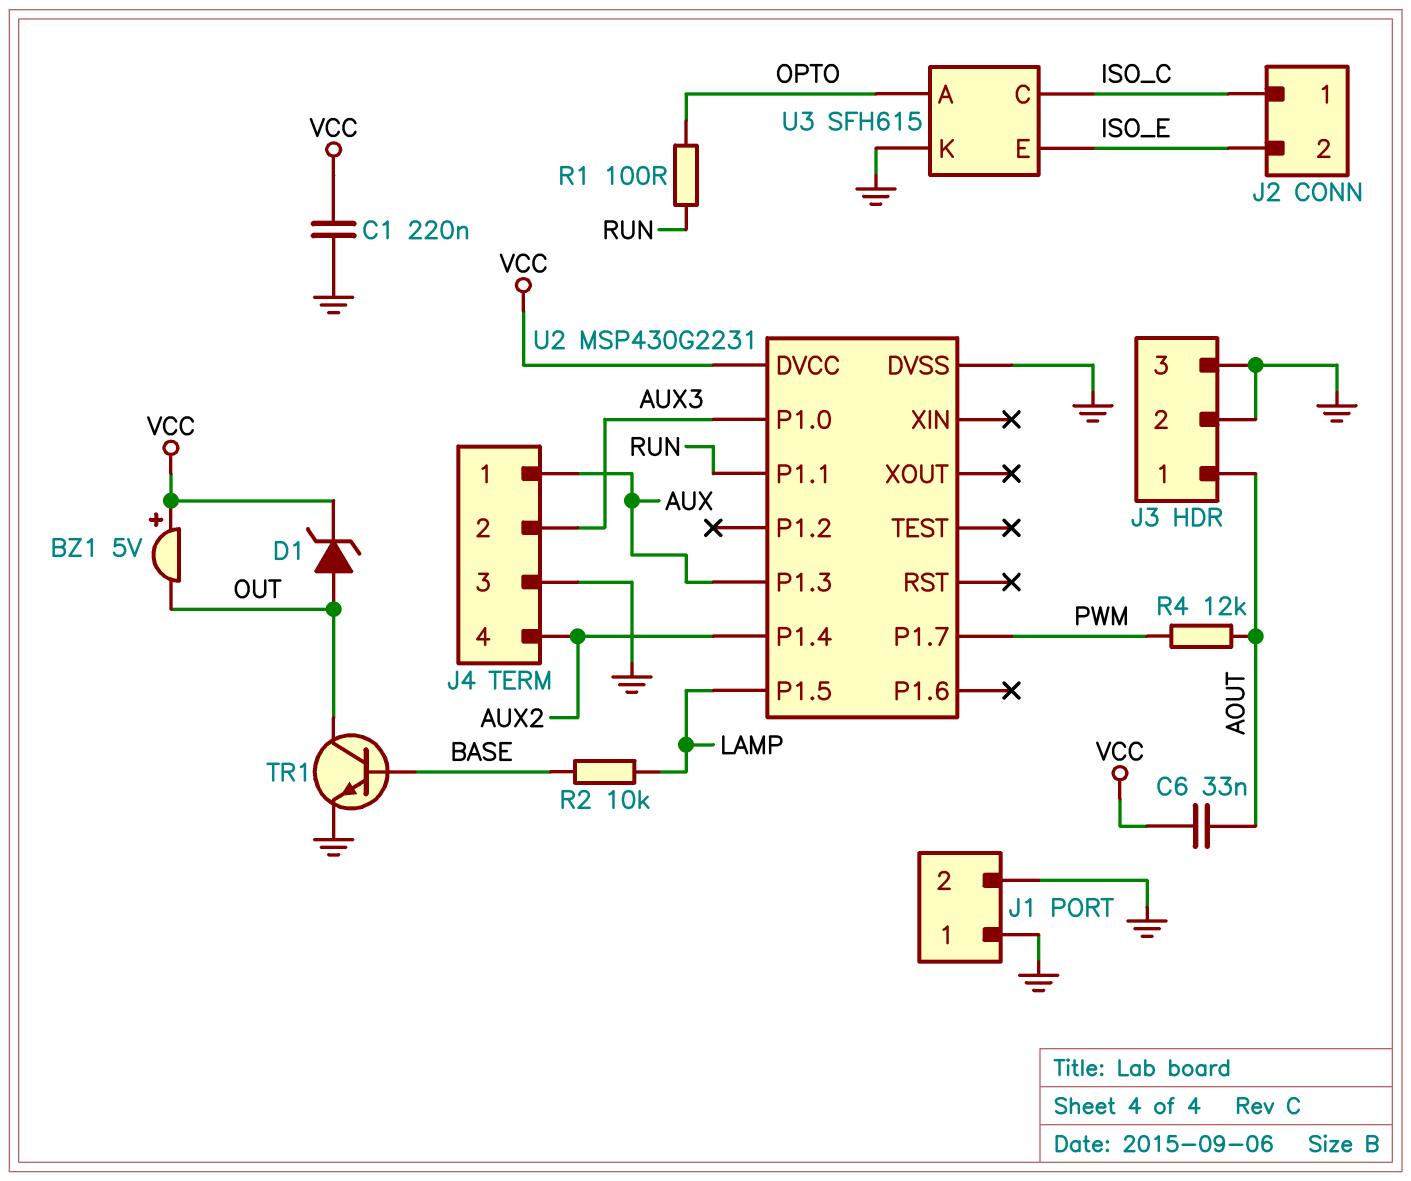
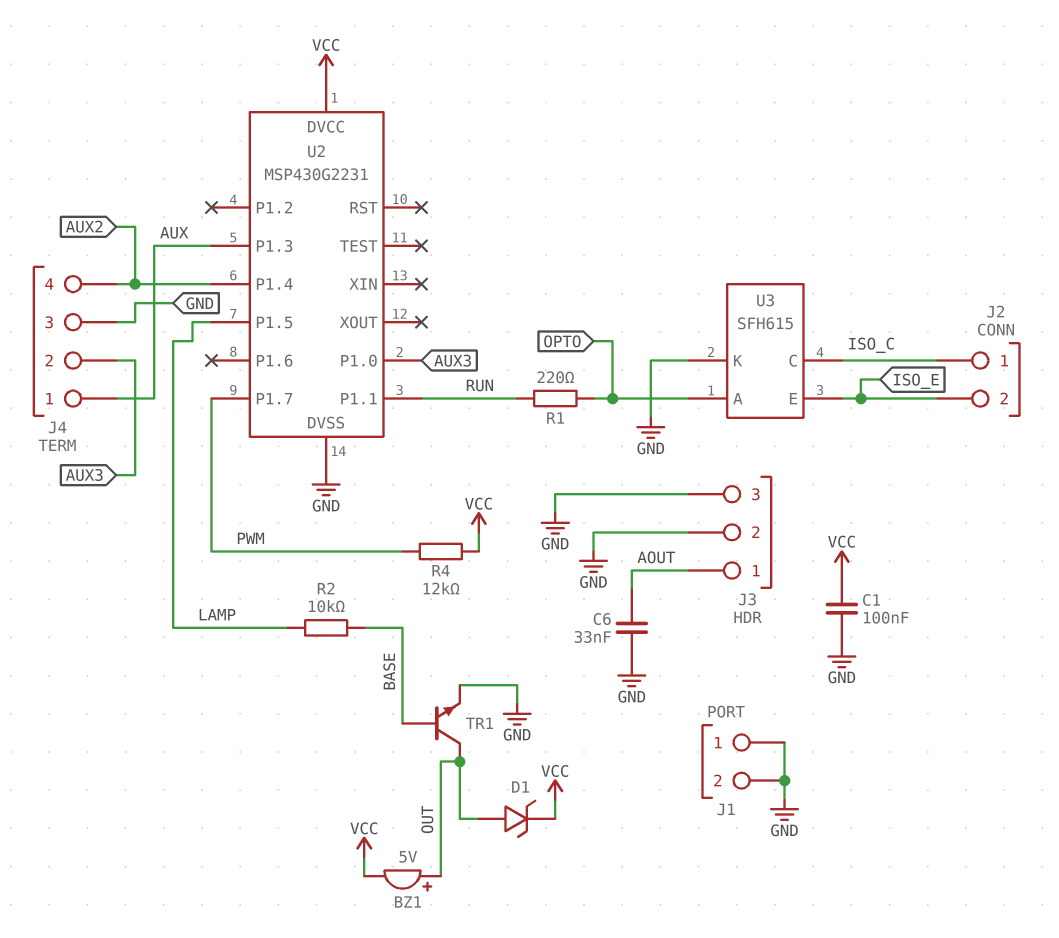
BZ1: buzzer 5V (plus VCC, minus OUT) -> buzzer 5V (plus OUT, minus VCC)
C1: 220nF (GND, VCC) -> 100nF (GND, VCC)
C6: 33nF (AOUT, VCC) -> 33nF (AOUT, GND)
R1: 100 (OPTO, RUN) -> 220 (OPTO, RUN)
R4: 12k (AOUT, PWM) -> 12k (PWM, VCC)

